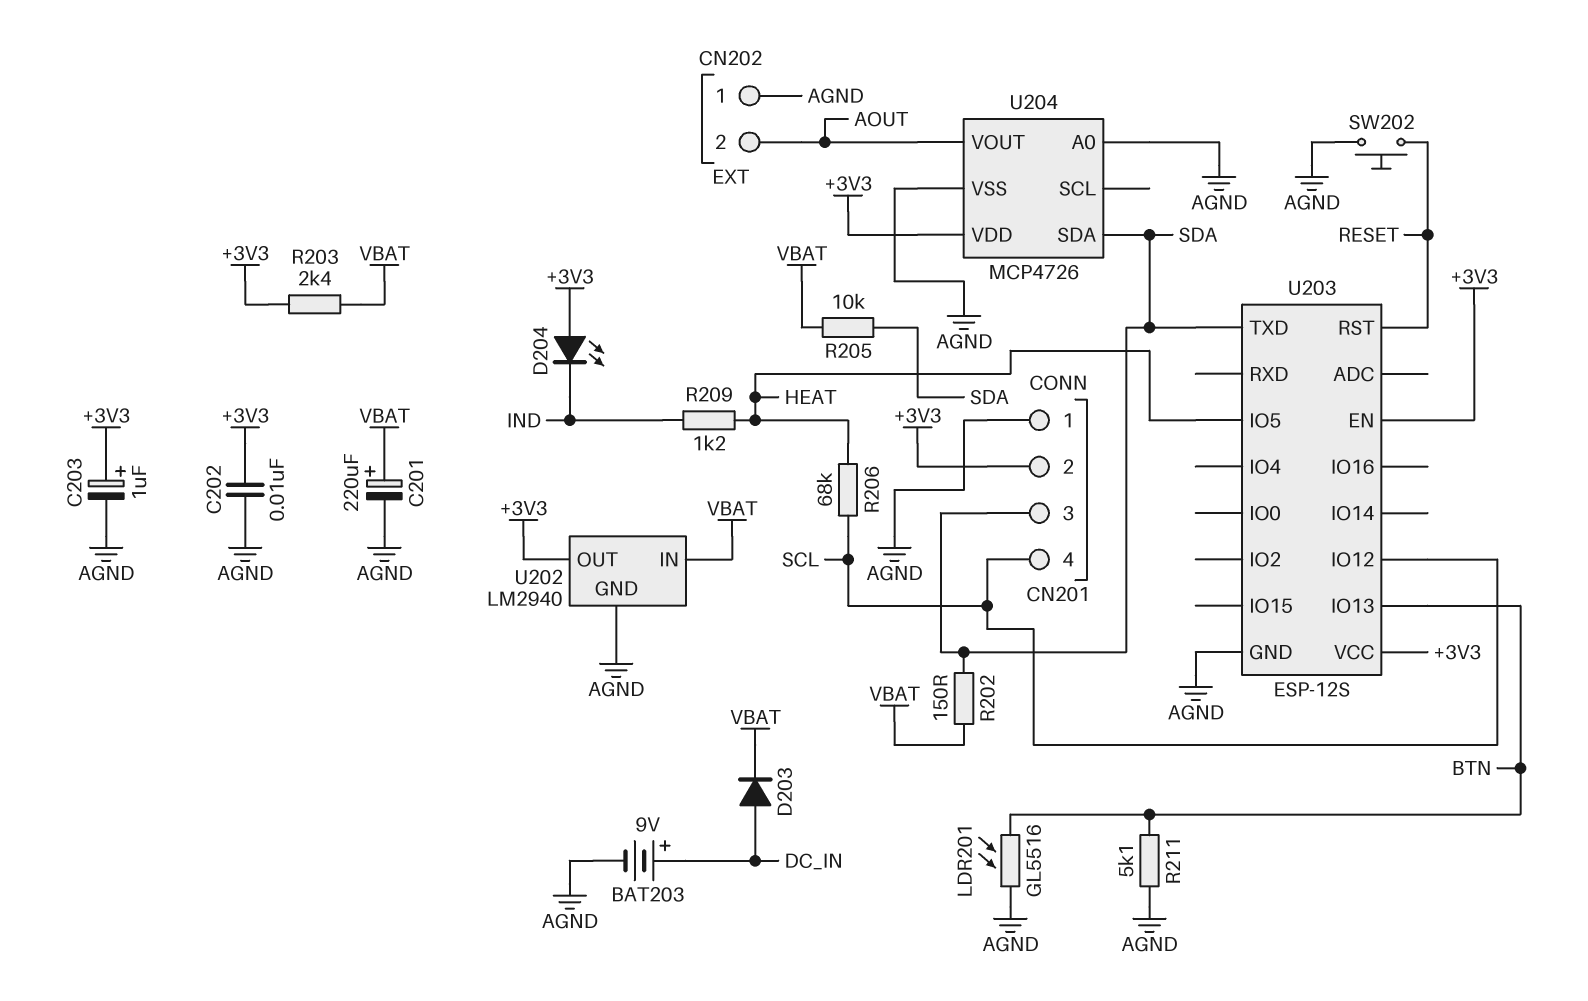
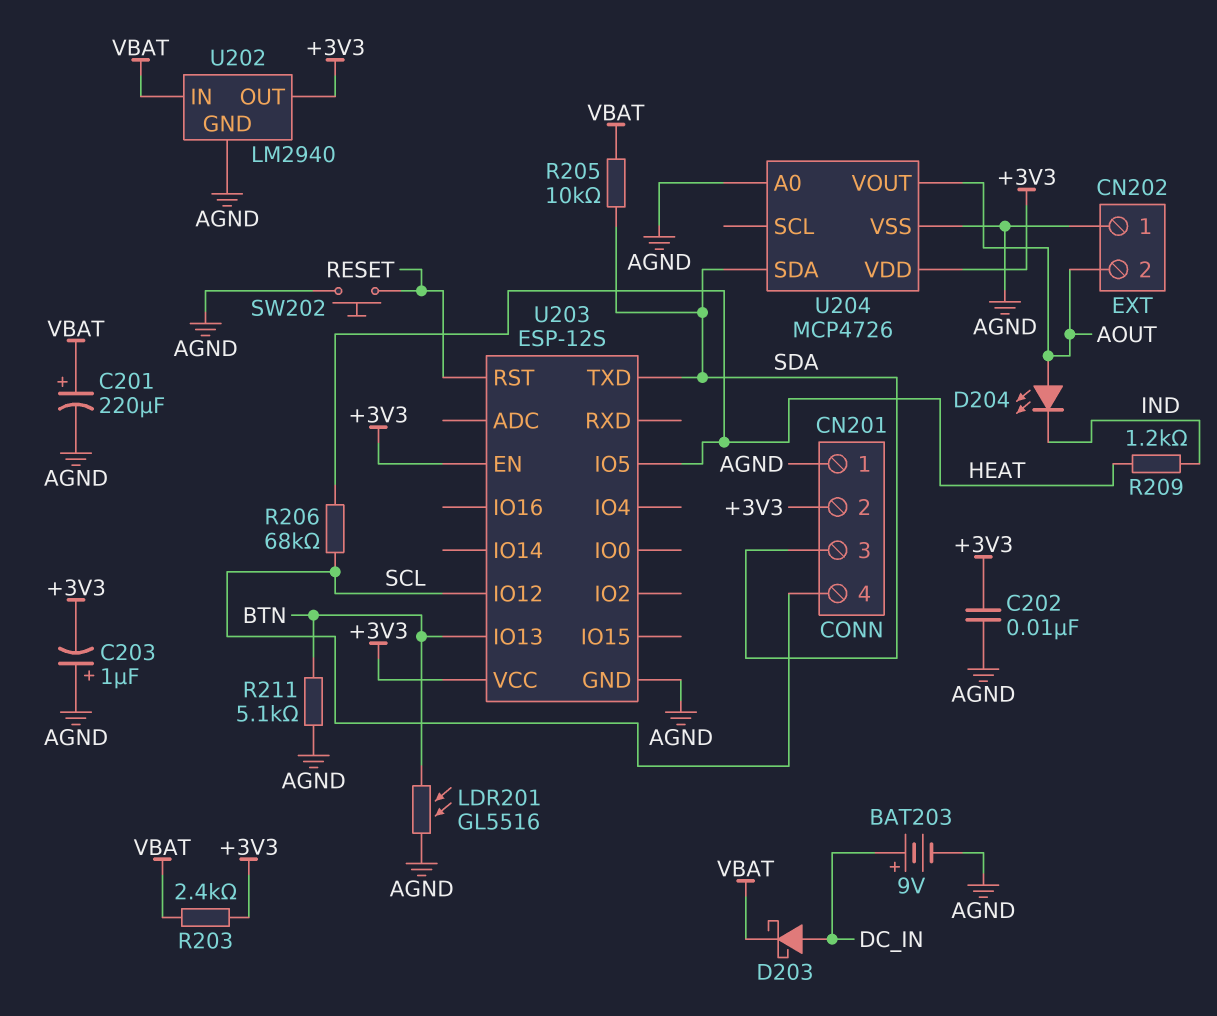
C203: 1uF (plus +3V3, minus AGND) -> 1uF (plus AGND, minus +3V3)
D203: diode (A DC_IN, K VBAT) -> schottky (A DC_IN, K VBAT)
D204: LED (A +3V3, K IND) -> LED (A AOUT, K IND)
R202: 150 (SDA, VBAT) -> none

